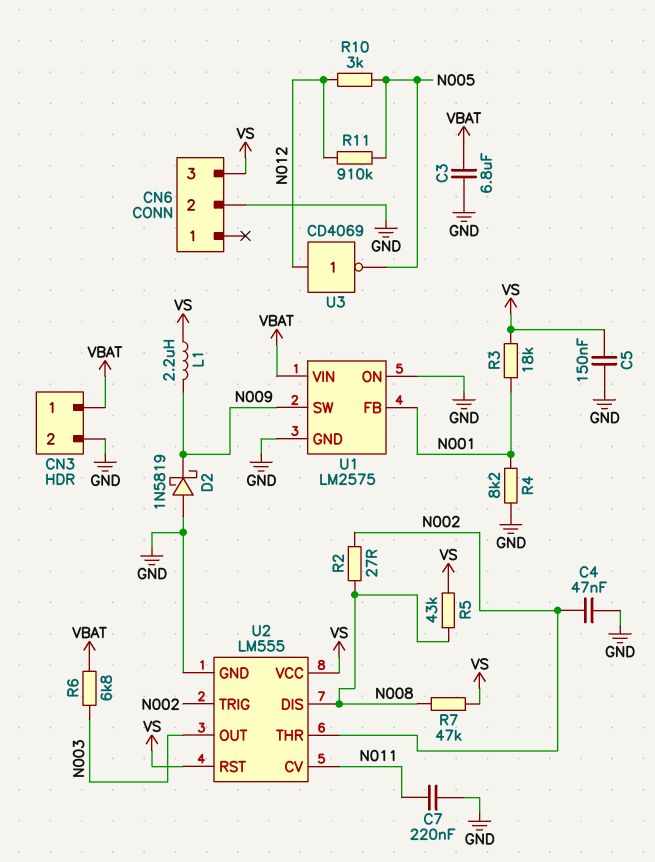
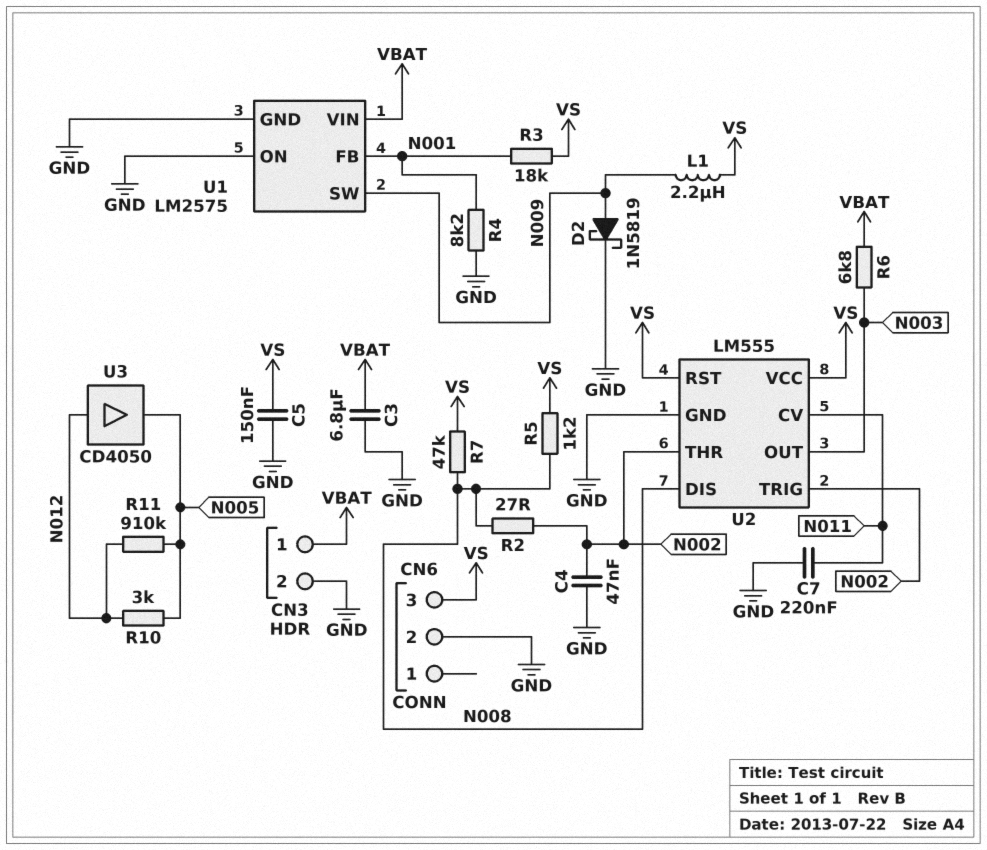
D2: schottky 1N5819 (A GND, K N009) -> schottky 1N5819 (A N009, K GND)
R5: 43k (N008, VS) -> 1.2k (N008, VS)
U3: NOT CD4069 (in N012, out N005) -> buffer CD4050 (in N012, out N005)

